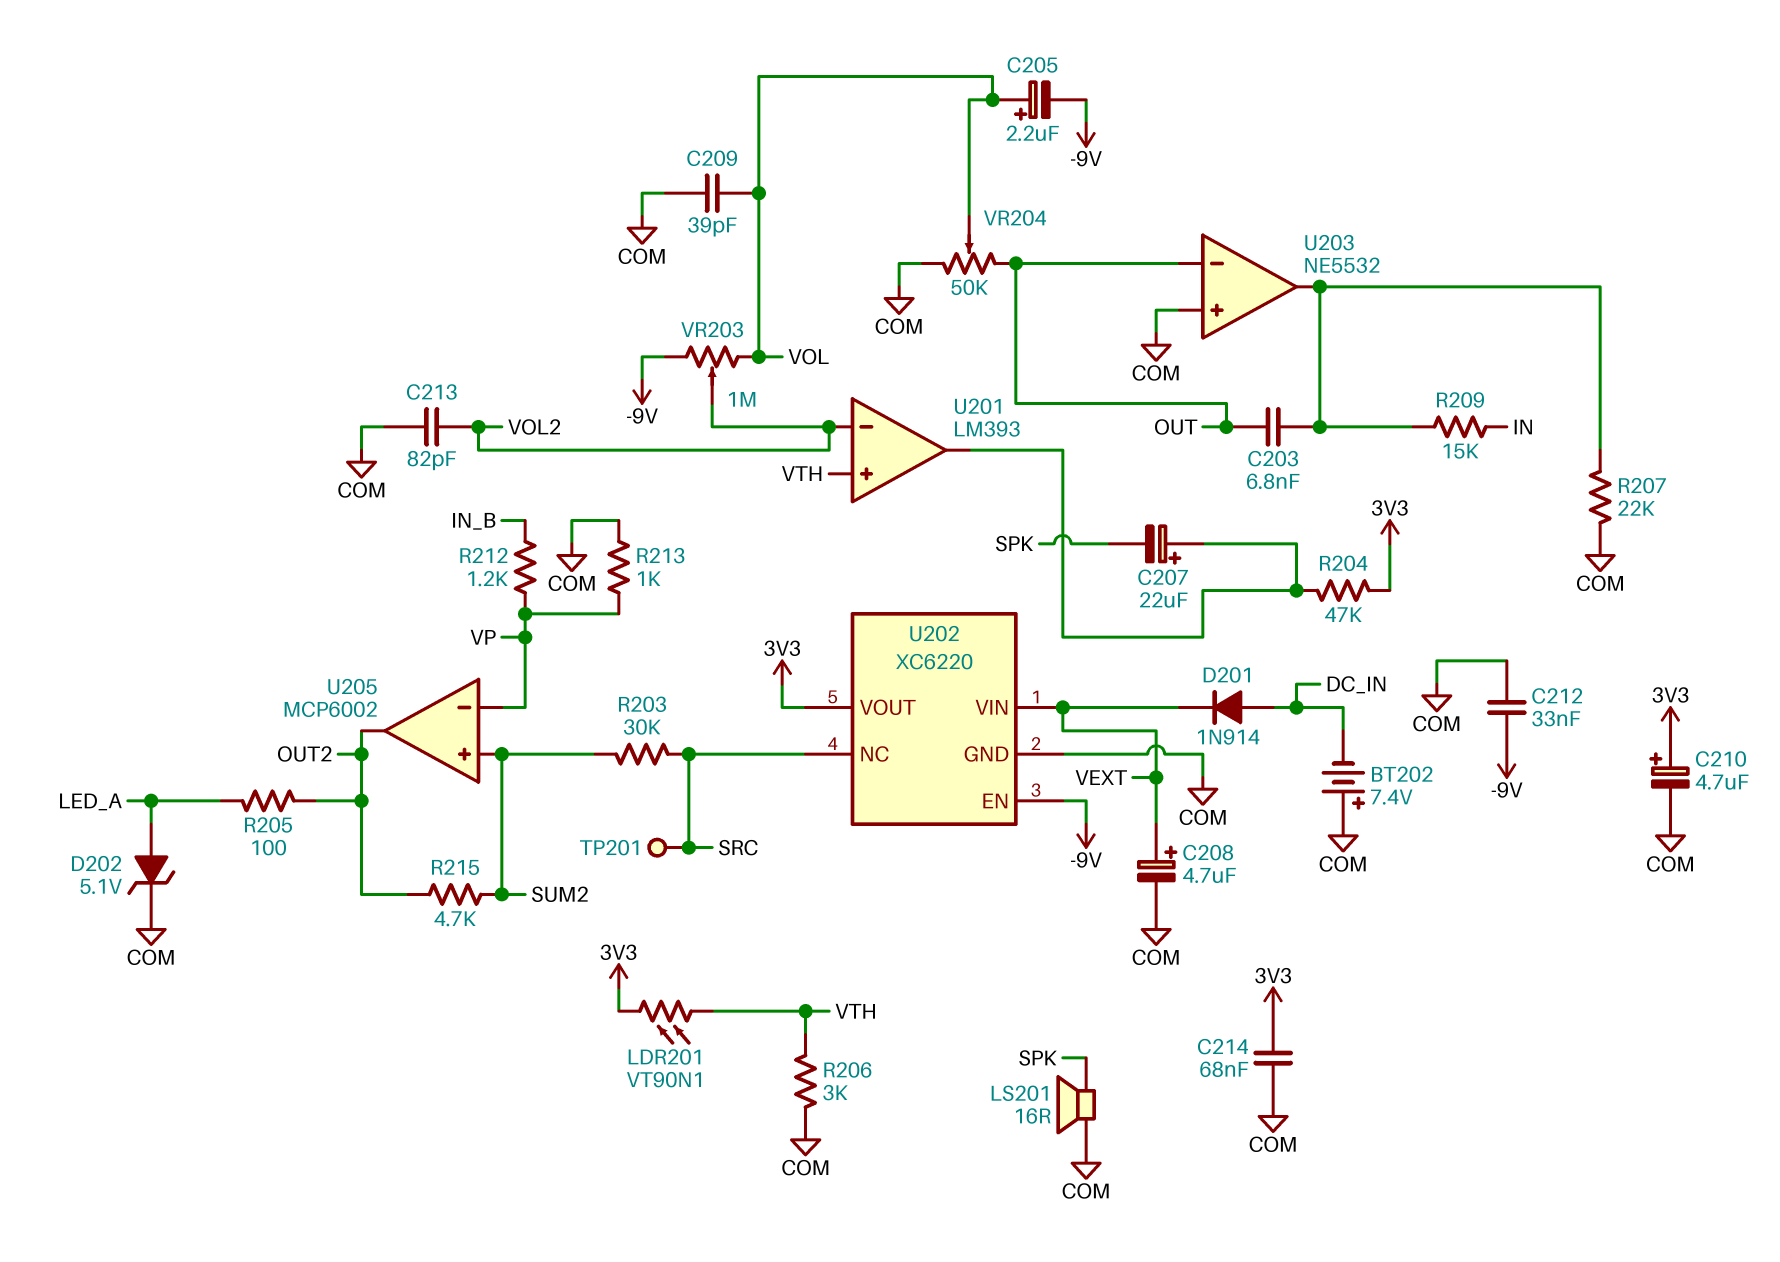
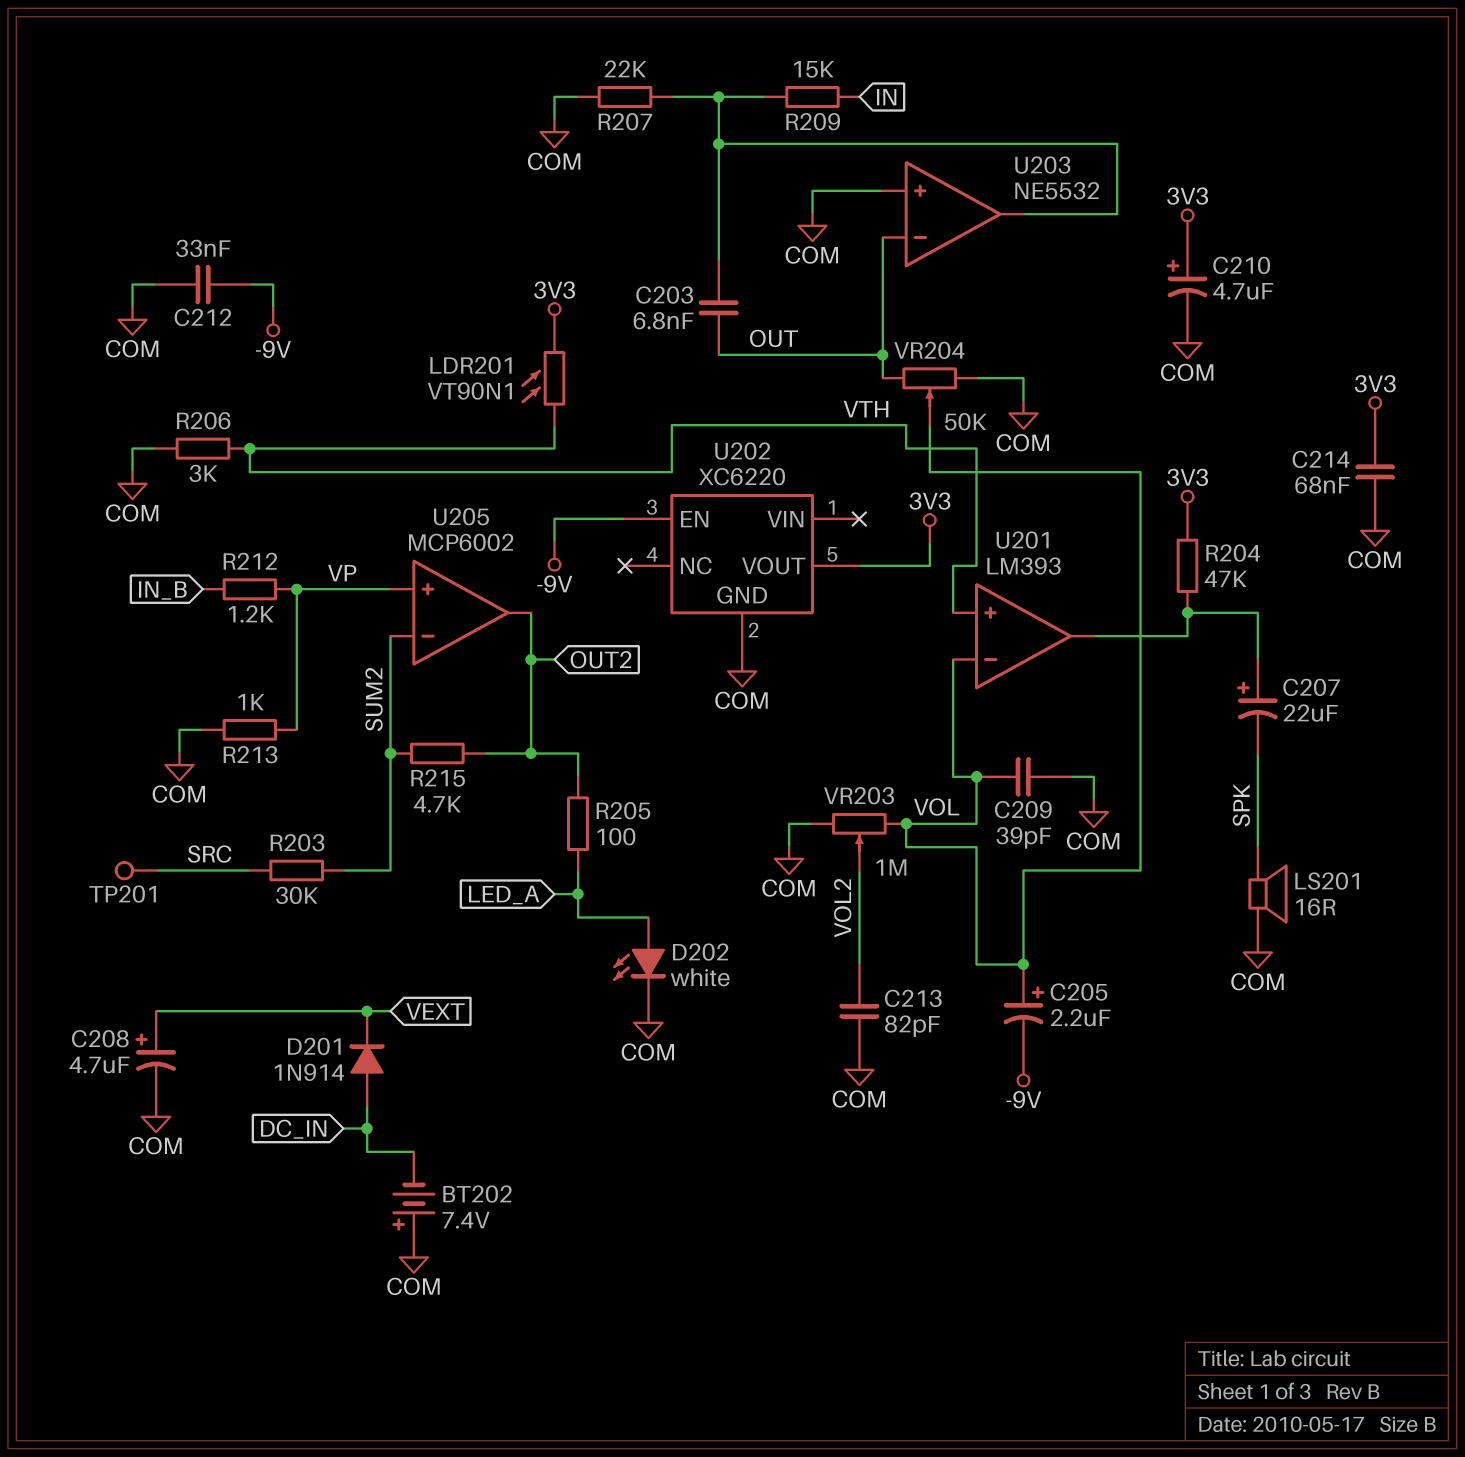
D202: zener 5.1V (A LED_A, K COM) -> LED white (A LED_A, K COM)
U201 pin in-: VOL2 -> VOL
U202 pin NC: SRC -> none
U202 pin VIN: VEXT -> none
U205 pin in+: SUM2 -> VP
U205 pin in-: VP -> SUM2
VR203: 1M (-9V, VOL, wiper VOL2) -> 1M (COM, VOL, wiper VOL2)

